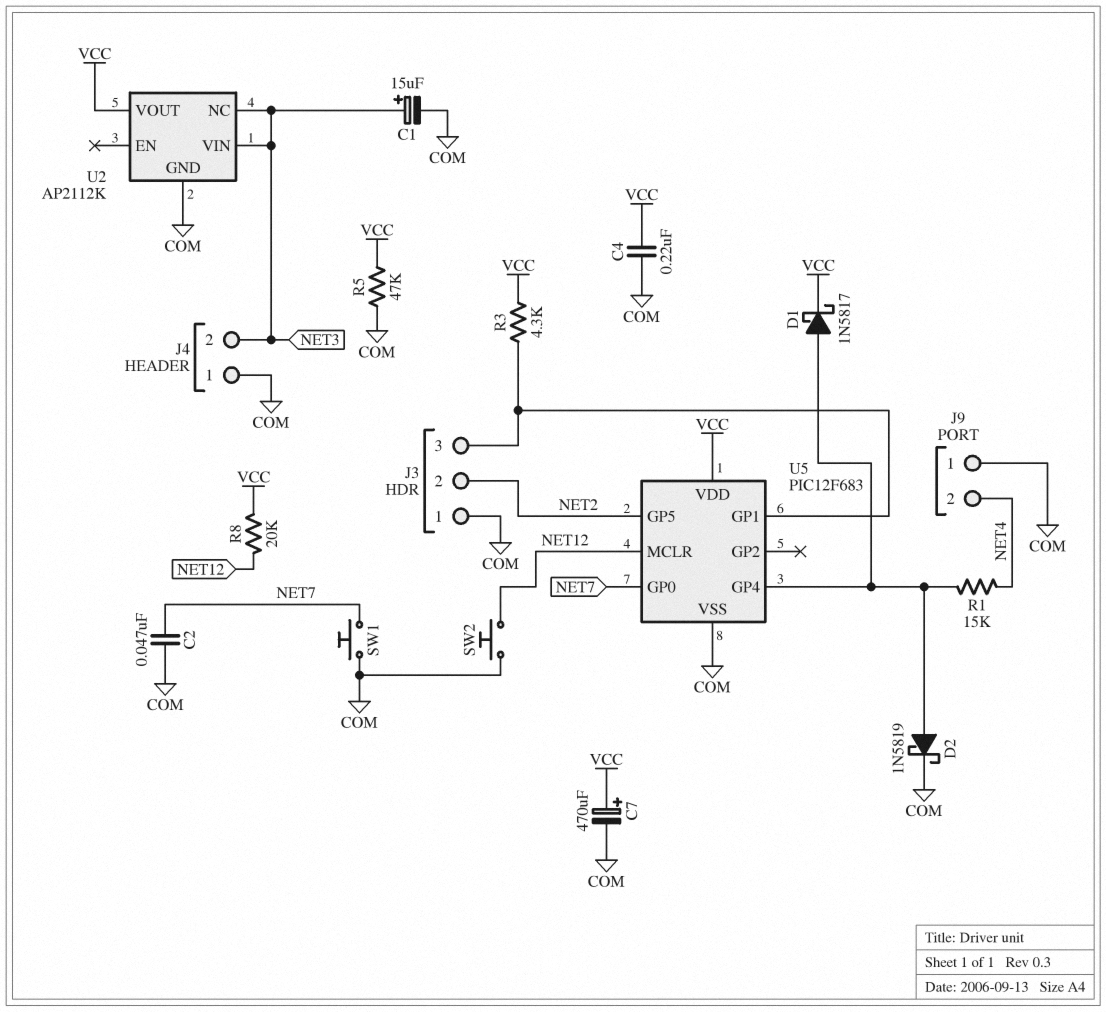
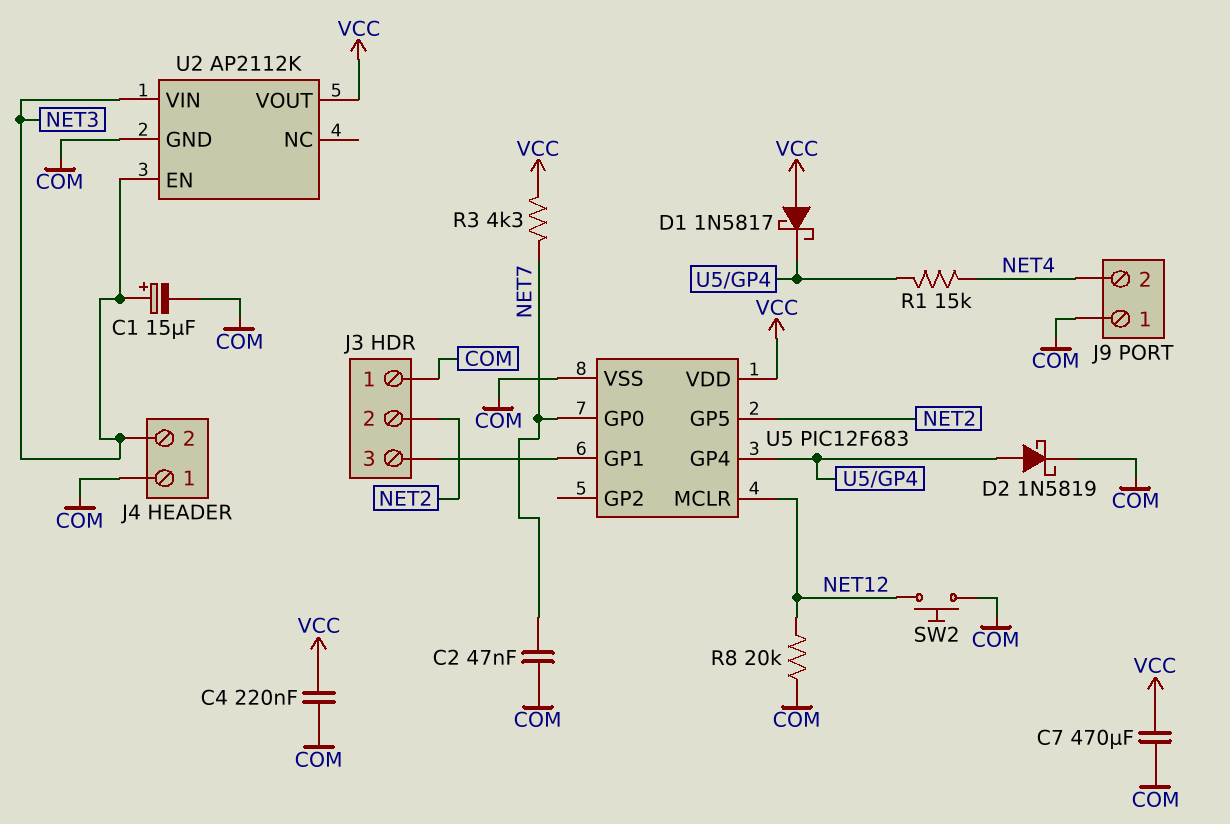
C7: 470uF (plus VCC, minus COM) -> 470uF (COM, VCC)
D1: schottky 1N5817 (A U5/GP4, K VCC) -> schottky 1N5817 (A VCC, K U5/GP4)
R3: 4.3k (J3/3, VCC) -> 4.3k (NET7, VCC)
R5: 47k (COM, VCC) -> none
R8: 20k (NET12, VCC) -> 20k (COM, NET12)
SW1: button (COM, NET7) -> none
U2 pin EN: none -> NET3
U2 pin NC: NET3 -> none

